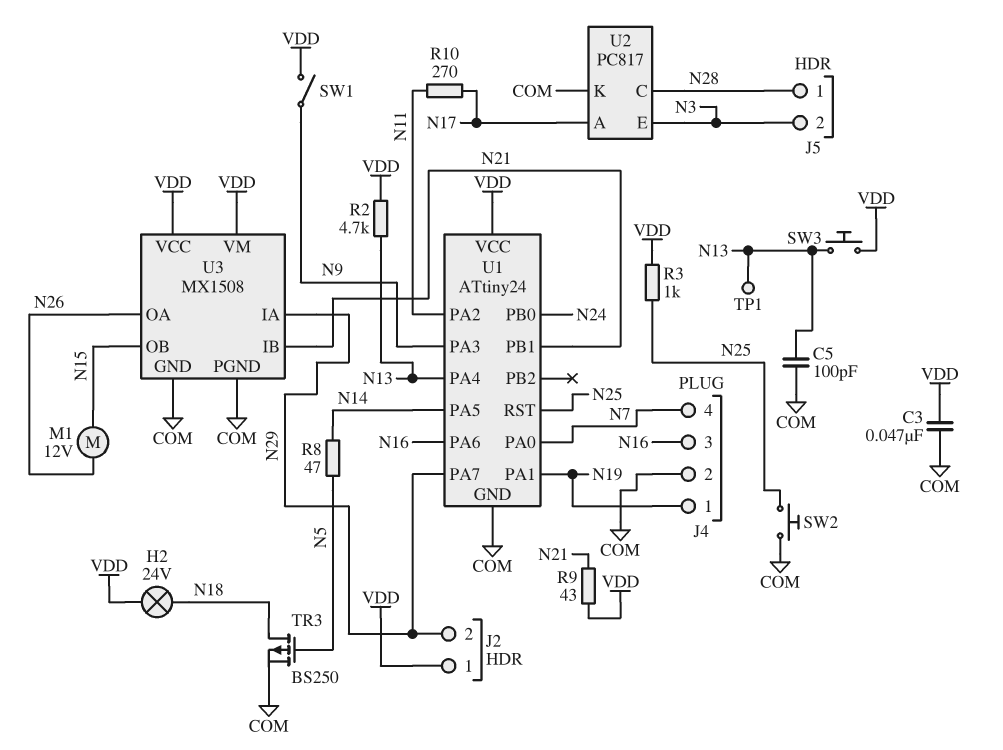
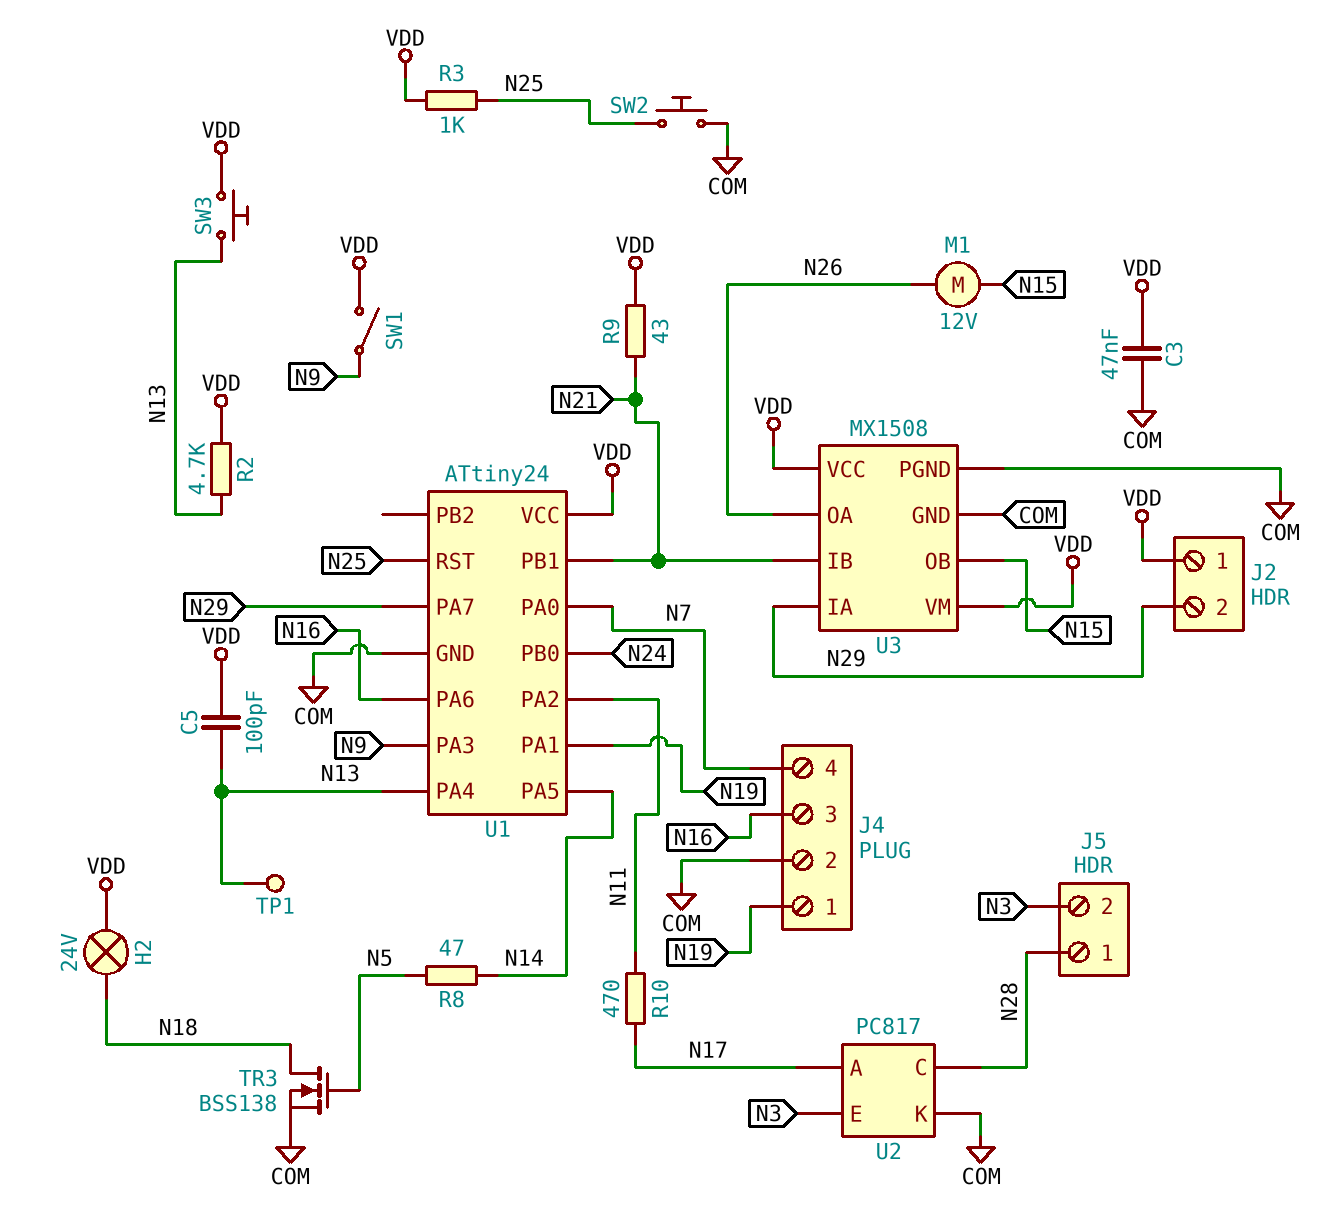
C5: 100pF (COM, N13) -> 100pF (N13, VDD)
R10: 270 (N11, N17) -> 470 (N11, N17)
TR3: PMOS BS250 (G N5, D N18, S COM) -> NMOS BSS138 (G N5, D N18, S COM)

